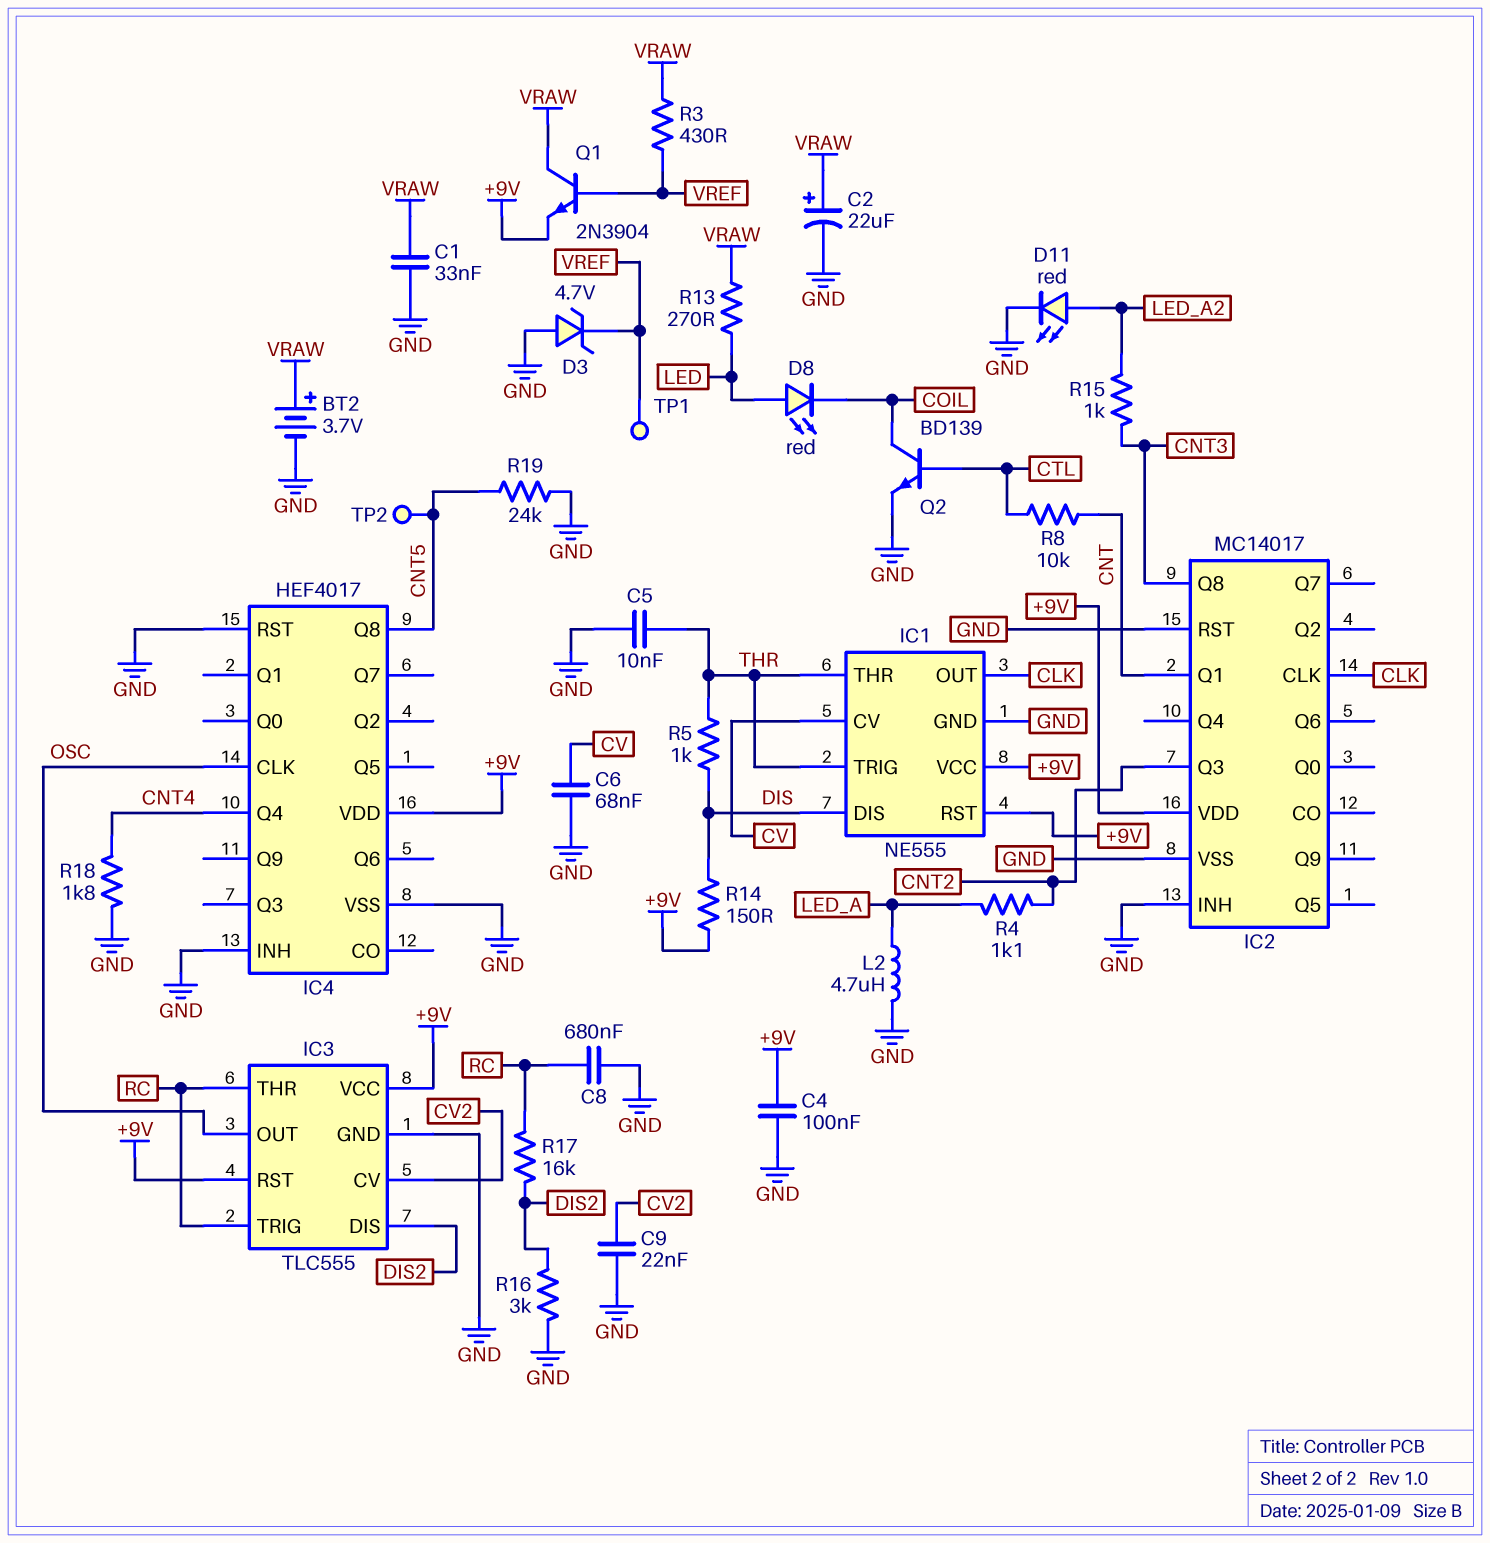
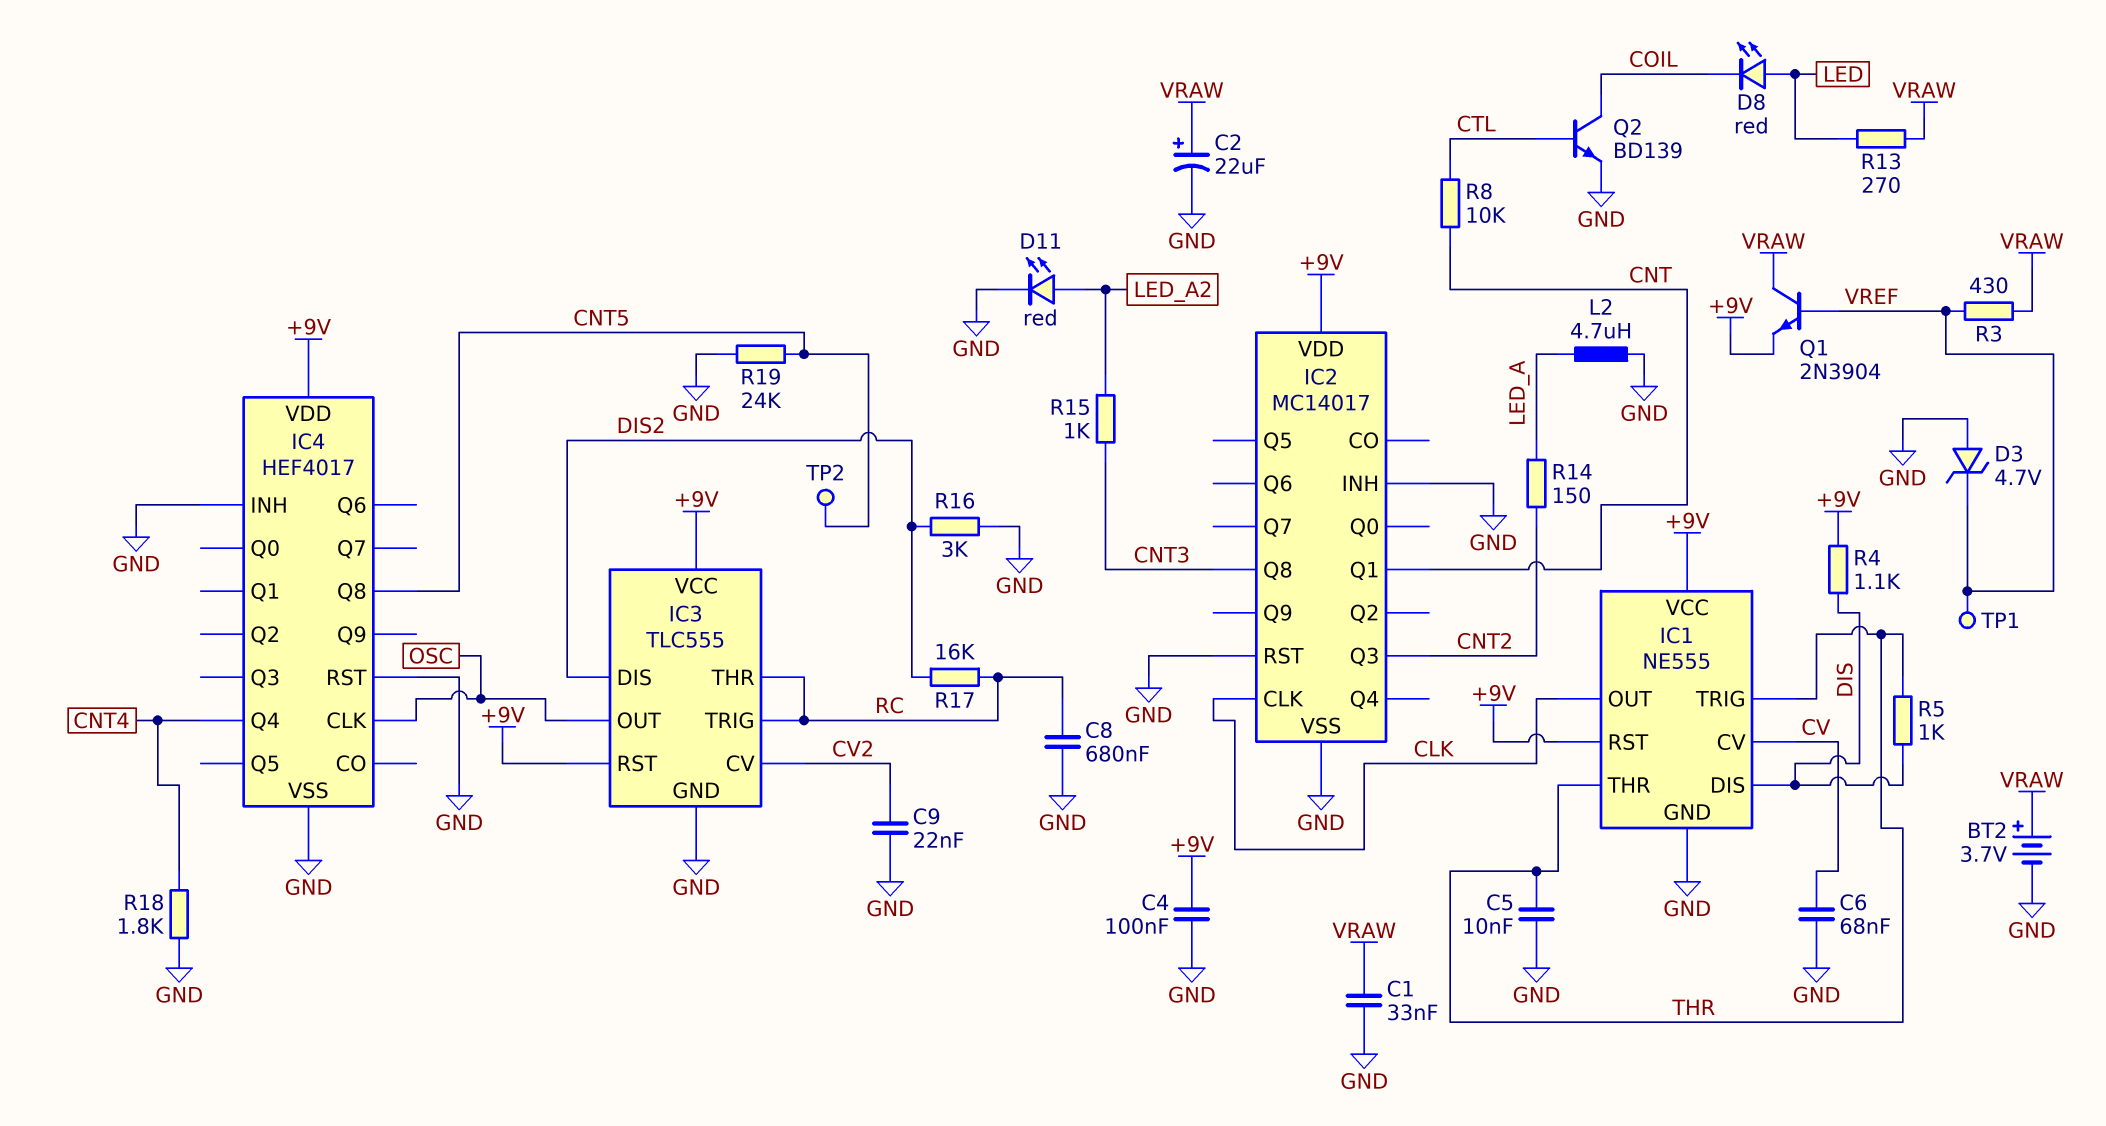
R4: 1.1k (CNT2, LED_A) -> 1.1k (+9V, DIS)
R14: 150 (+9V, DIS) -> 150 (CNT2, LED_A)

